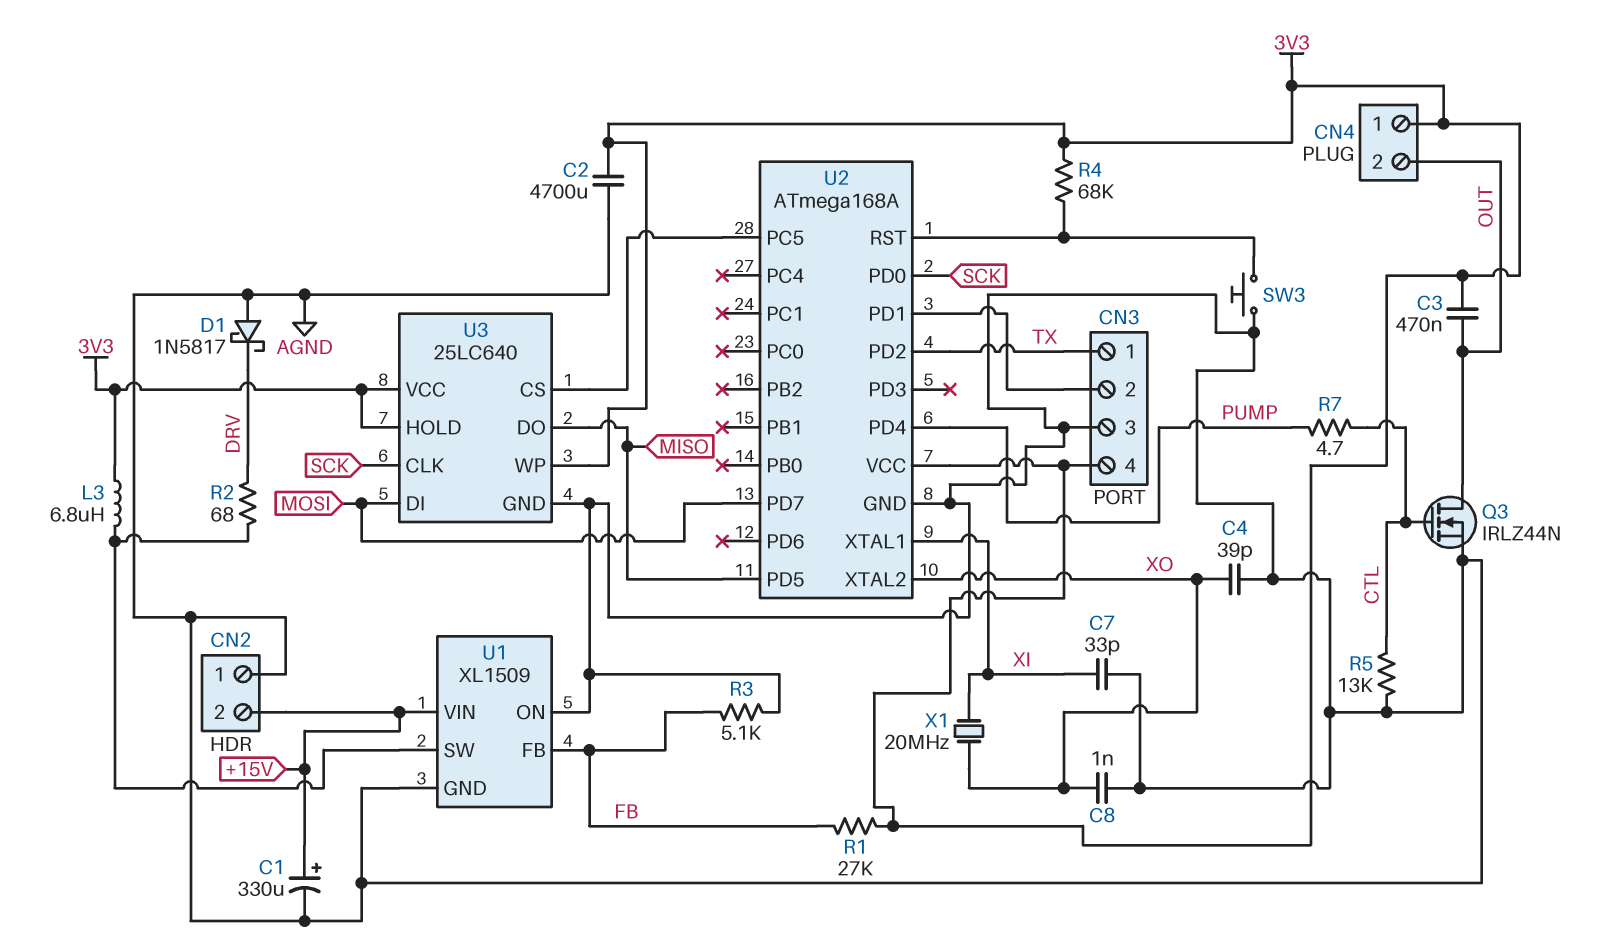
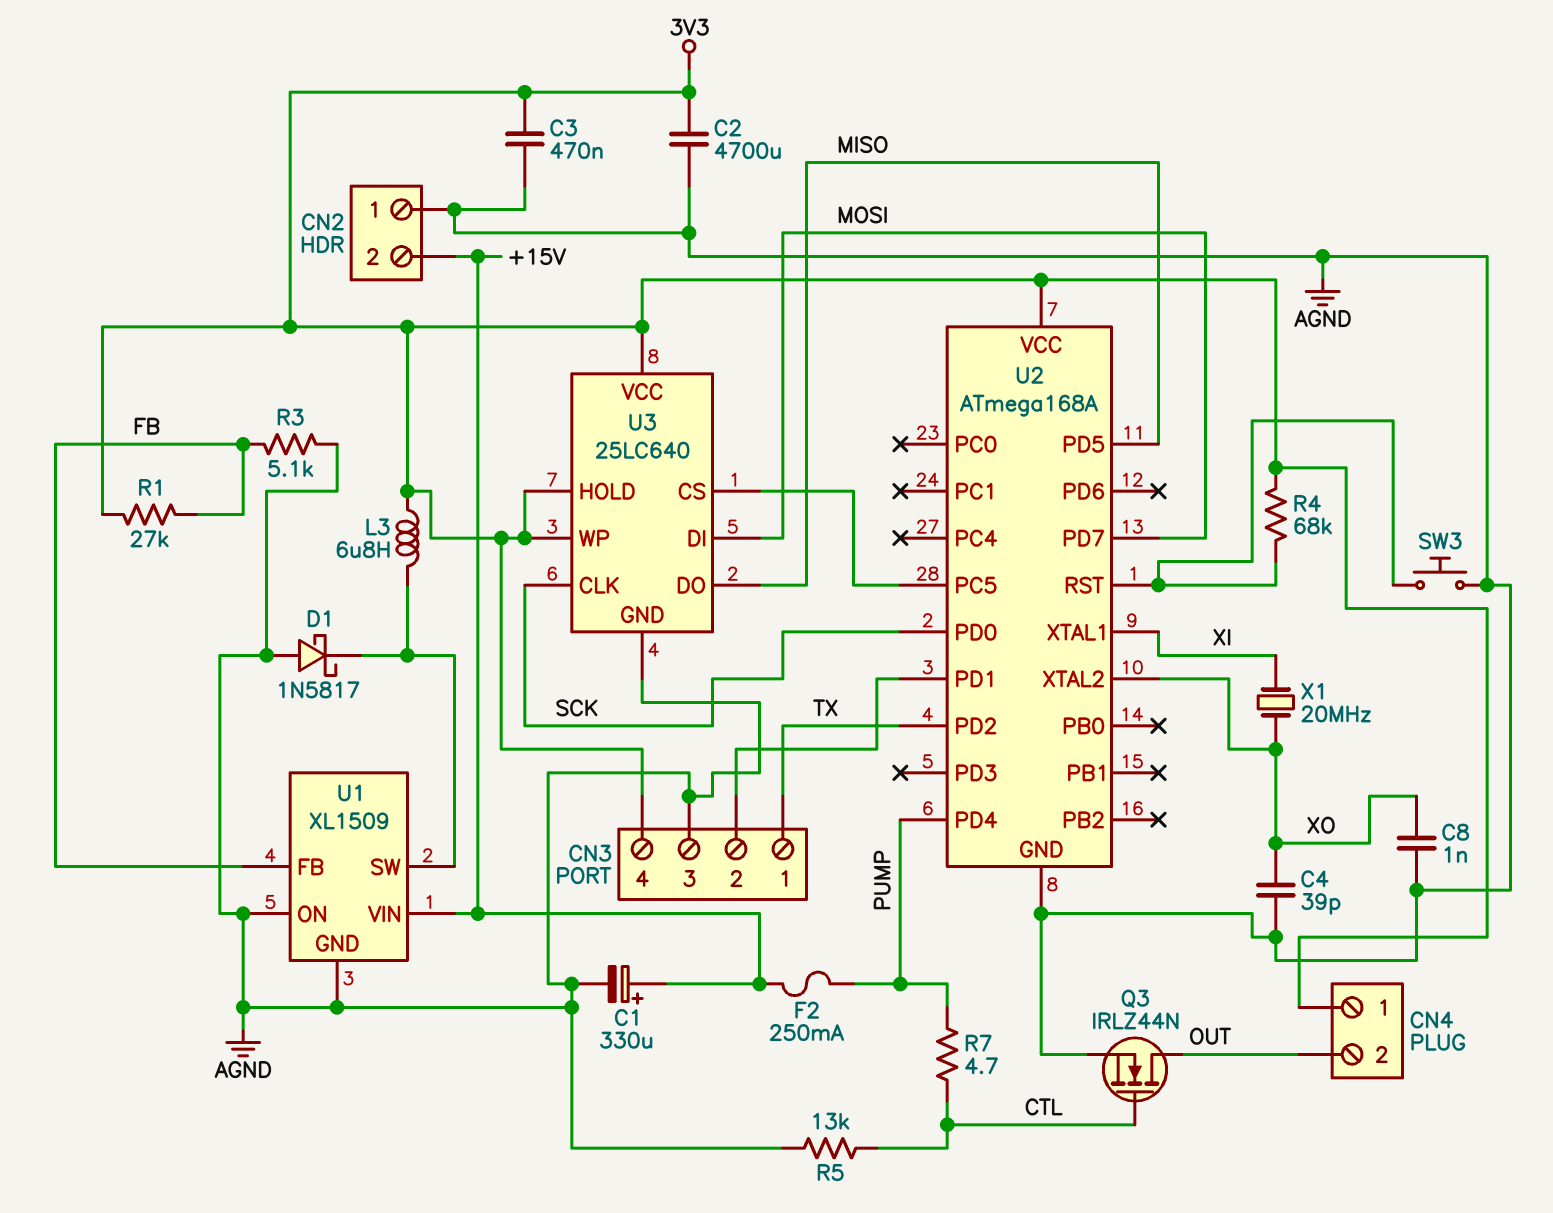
C3: 470nF (3V3, OUT) -> 470nF (3V3, AGND)
C7: 33pF (AGND, XI) -> none
D1: schottky 1N5817 (A AGND, K DRV) -> schottky 1N5817 (A AGND, K U1/SW)
F2: none -> 250mA (+15V, PUMP)
R2: 68 (DRV, U1/SW) -> none

